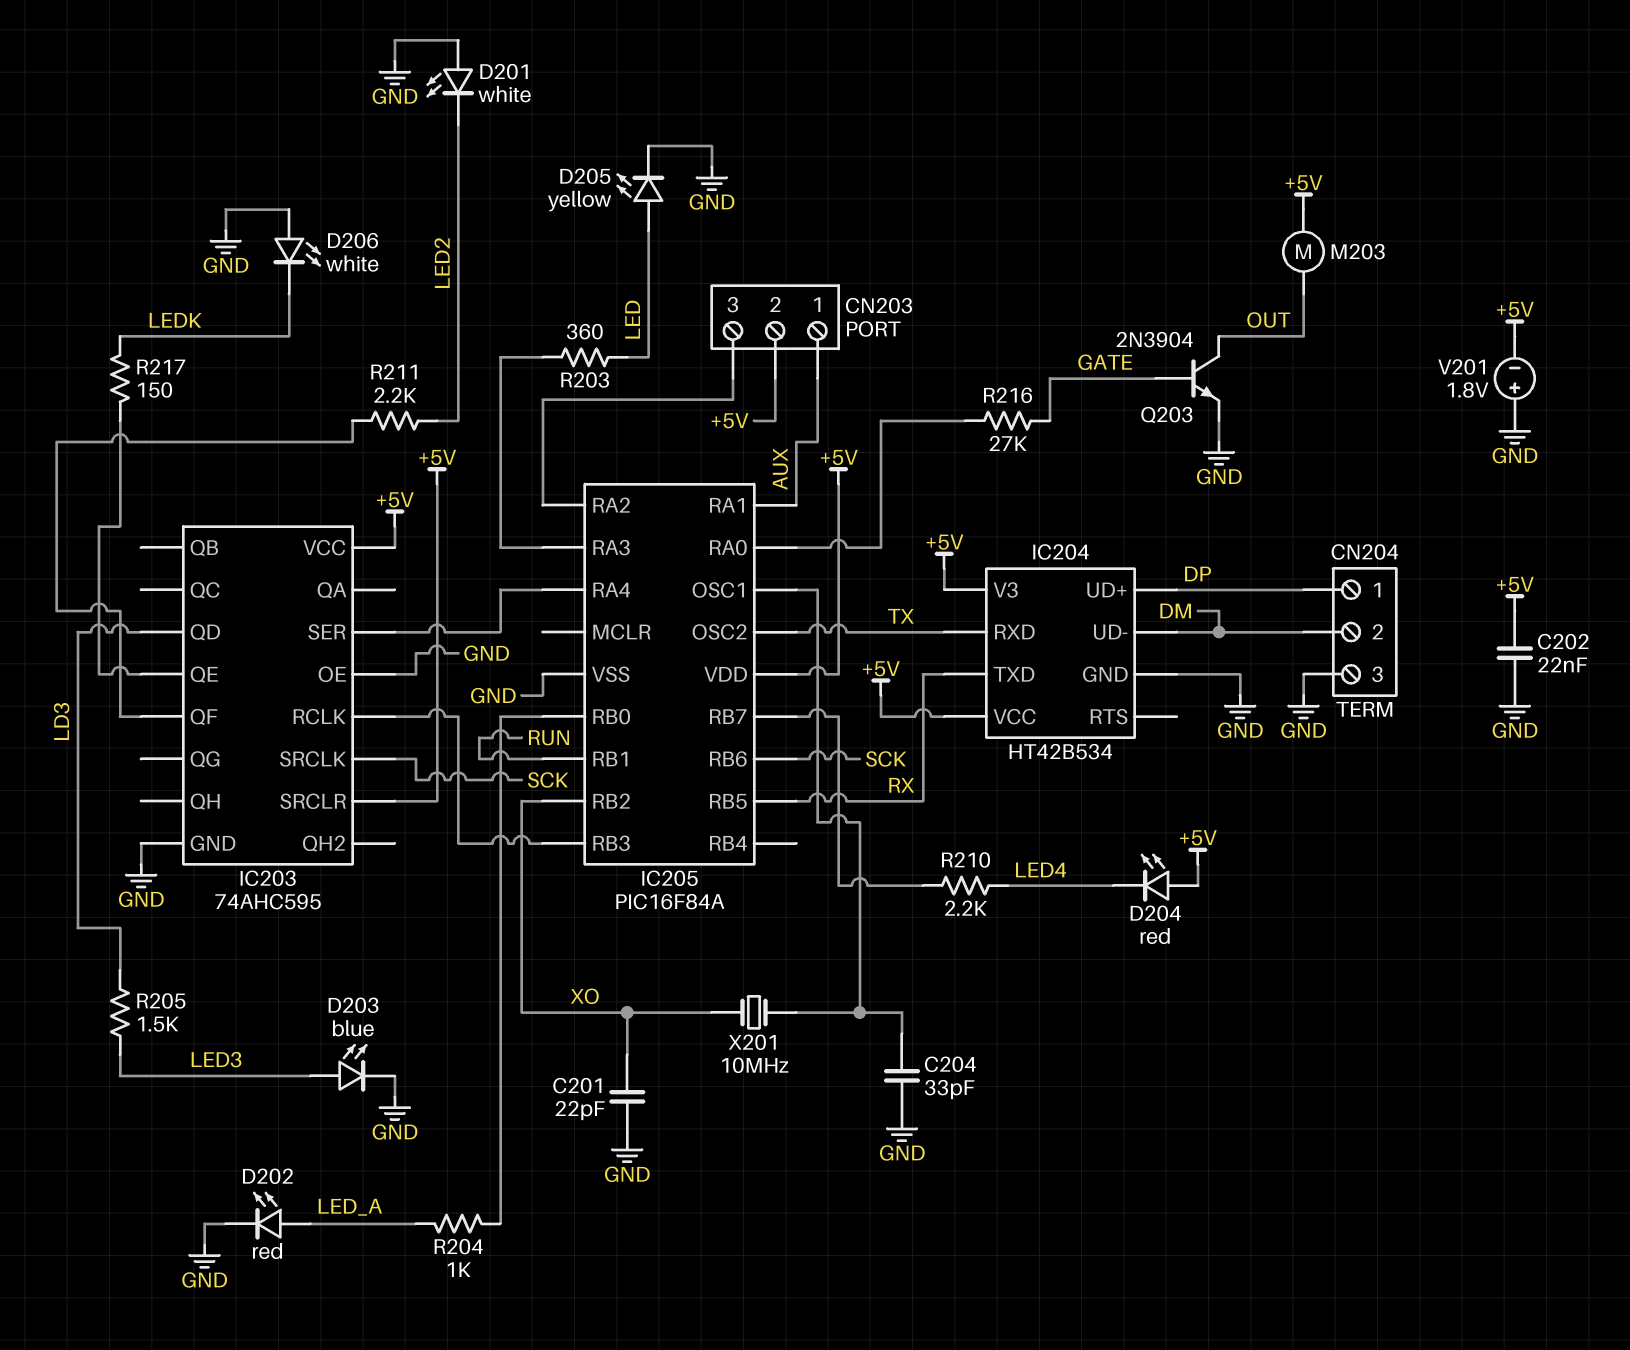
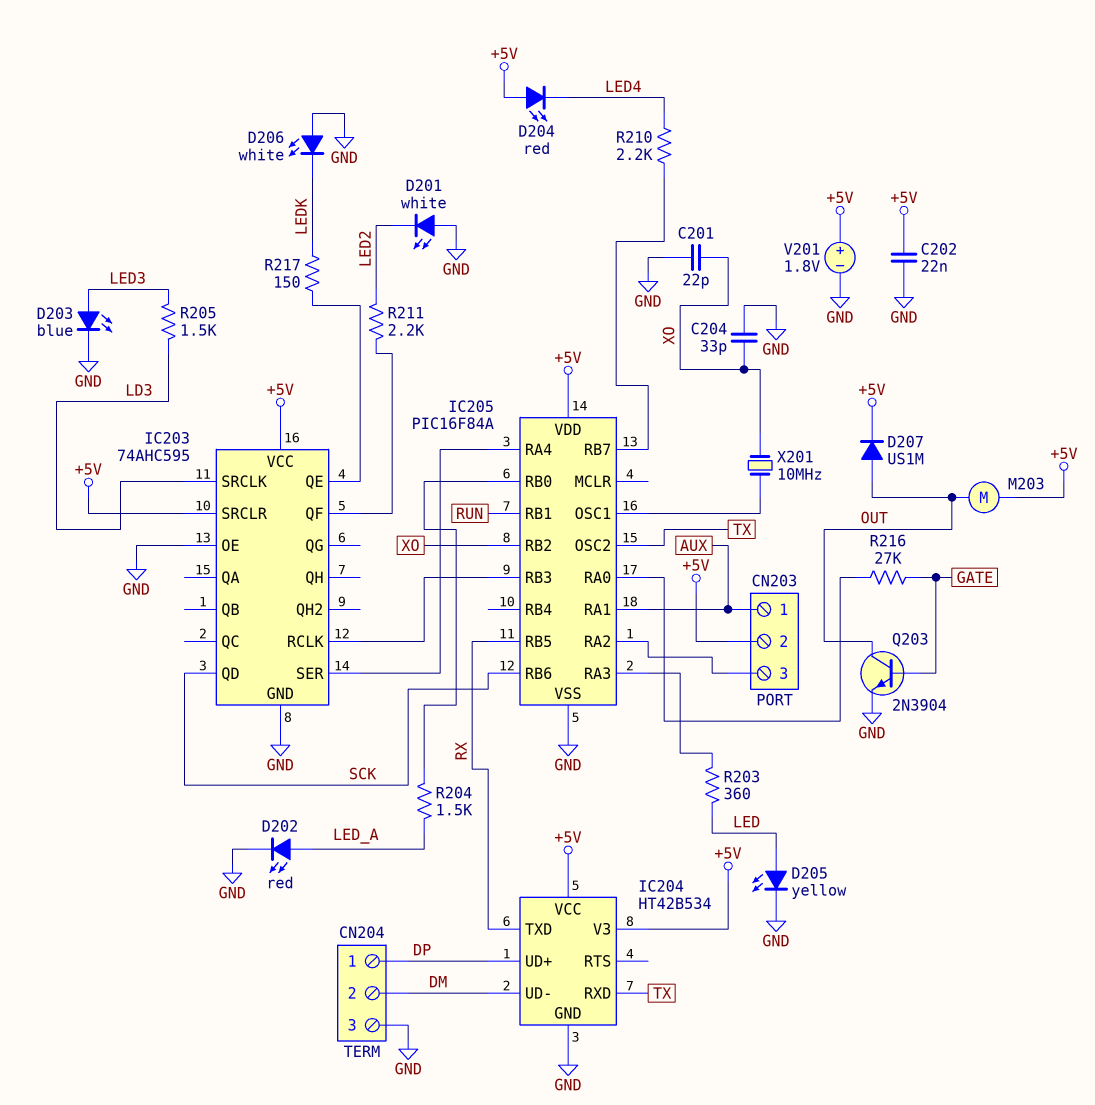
C204: 33pF (GND, IC205/OSC1) -> 33pF (GND, XO)
D207: none -> diode US1M (A OUT, K +5V)
IC203 pin QD: LD3 -> SCK
IC203 pin SRCLK: SCK -> LD3
R204: 1k (IC205/RB0, LED_A) -> 1.5k (IC205/RB0, LED_A)
V201: 1.8V (plus GND, minus +5V) -> 1.8V (plus +5V, minus GND)

